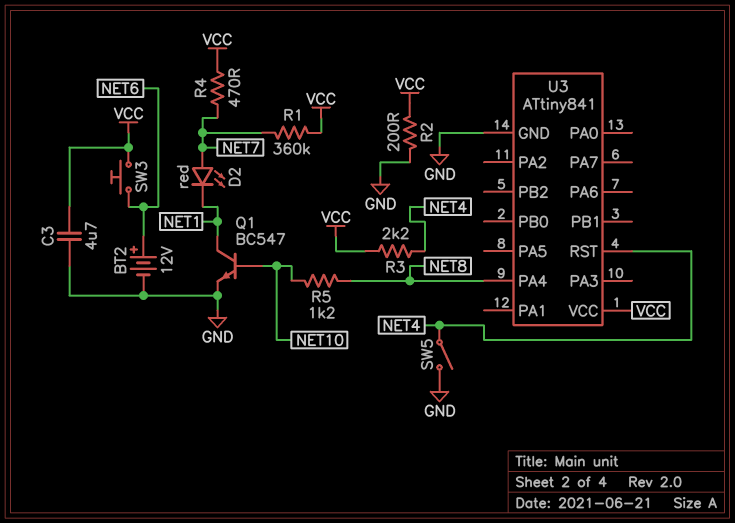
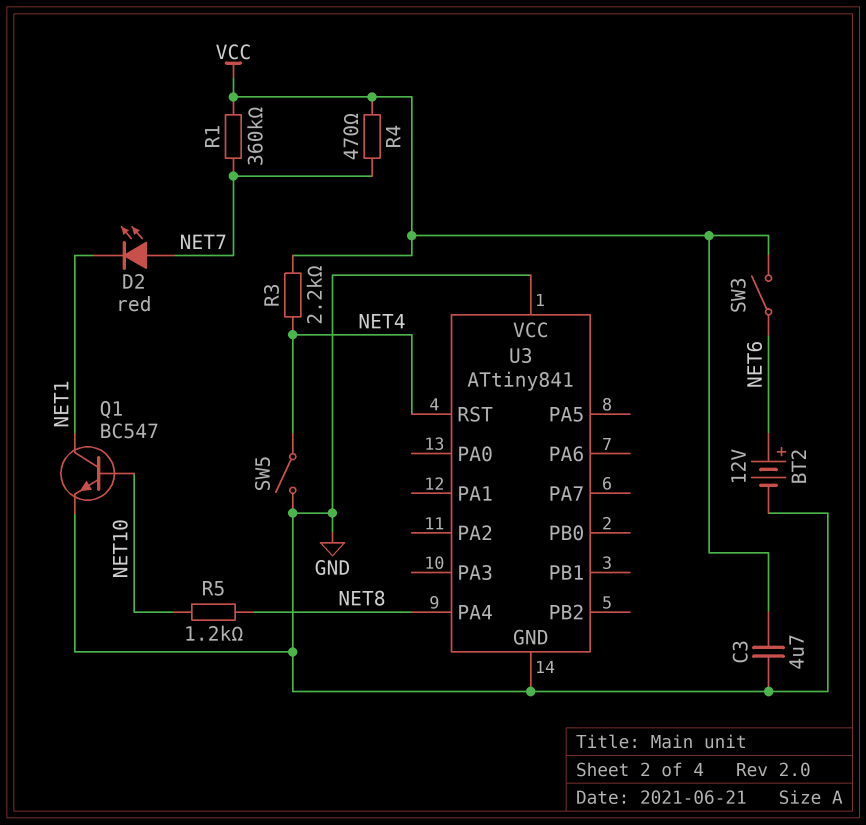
R2: 200 (GND, VCC) -> none
SW3: button (NET6, VCC) -> switch (NET6, VCC)
U3 pin VCC: VCC -> GND

